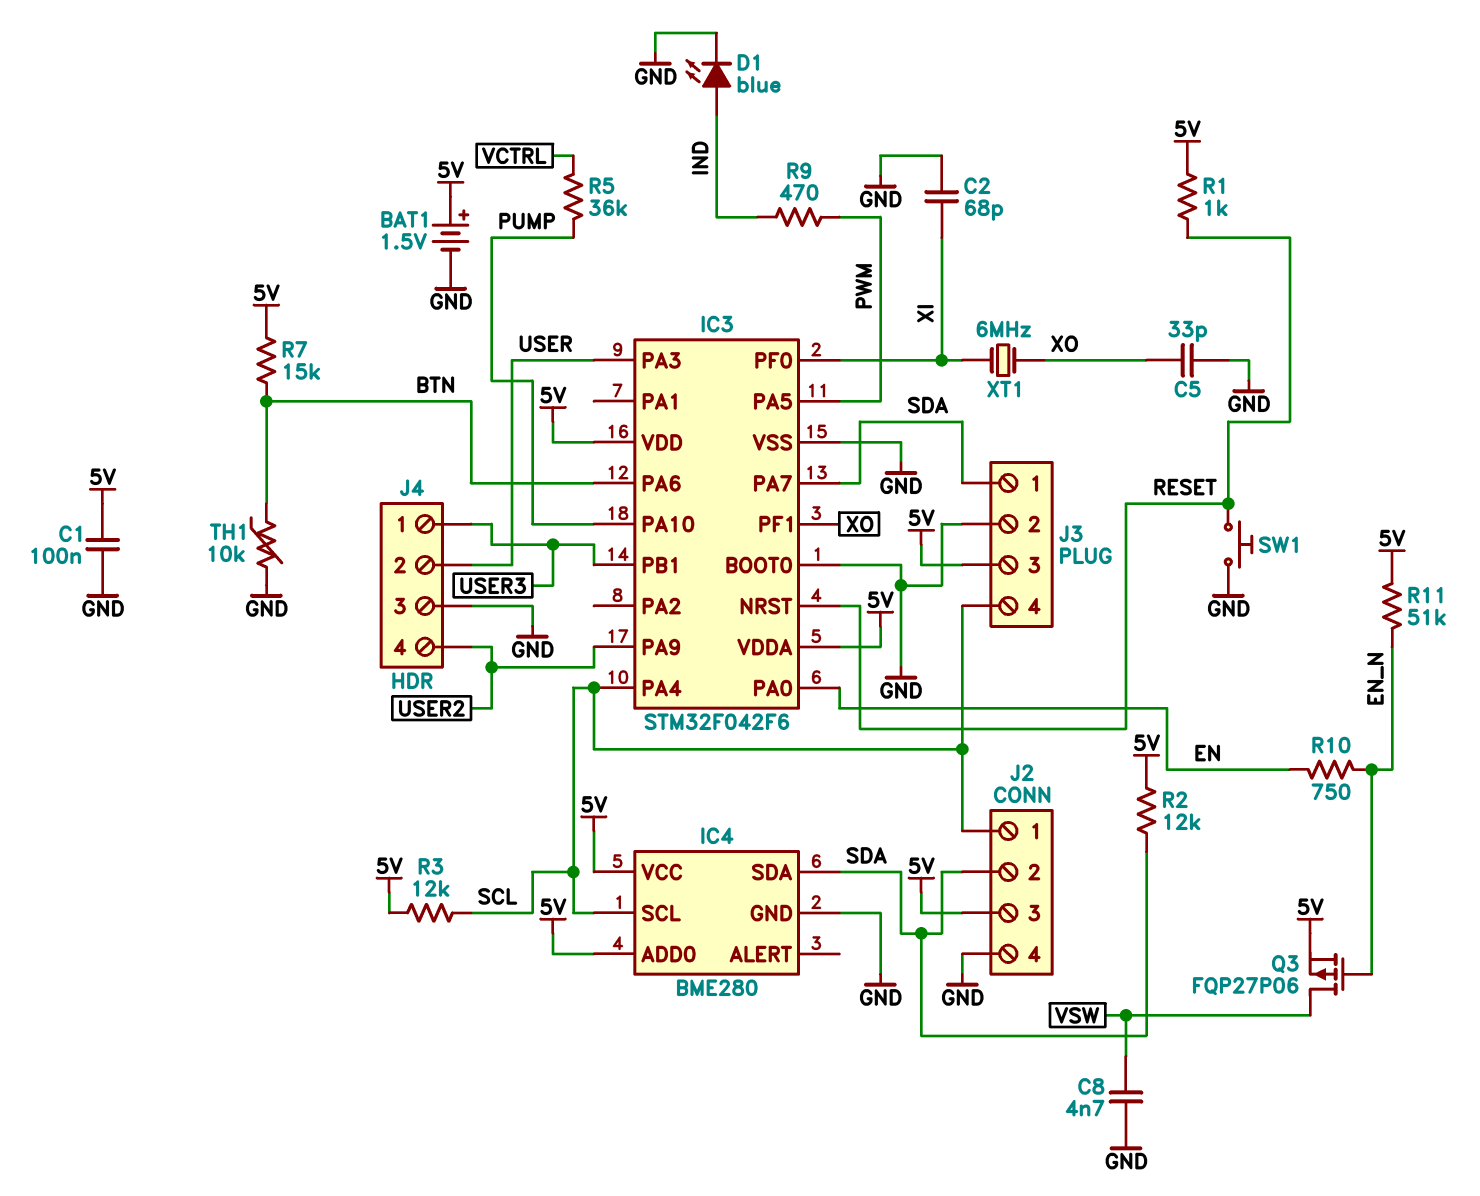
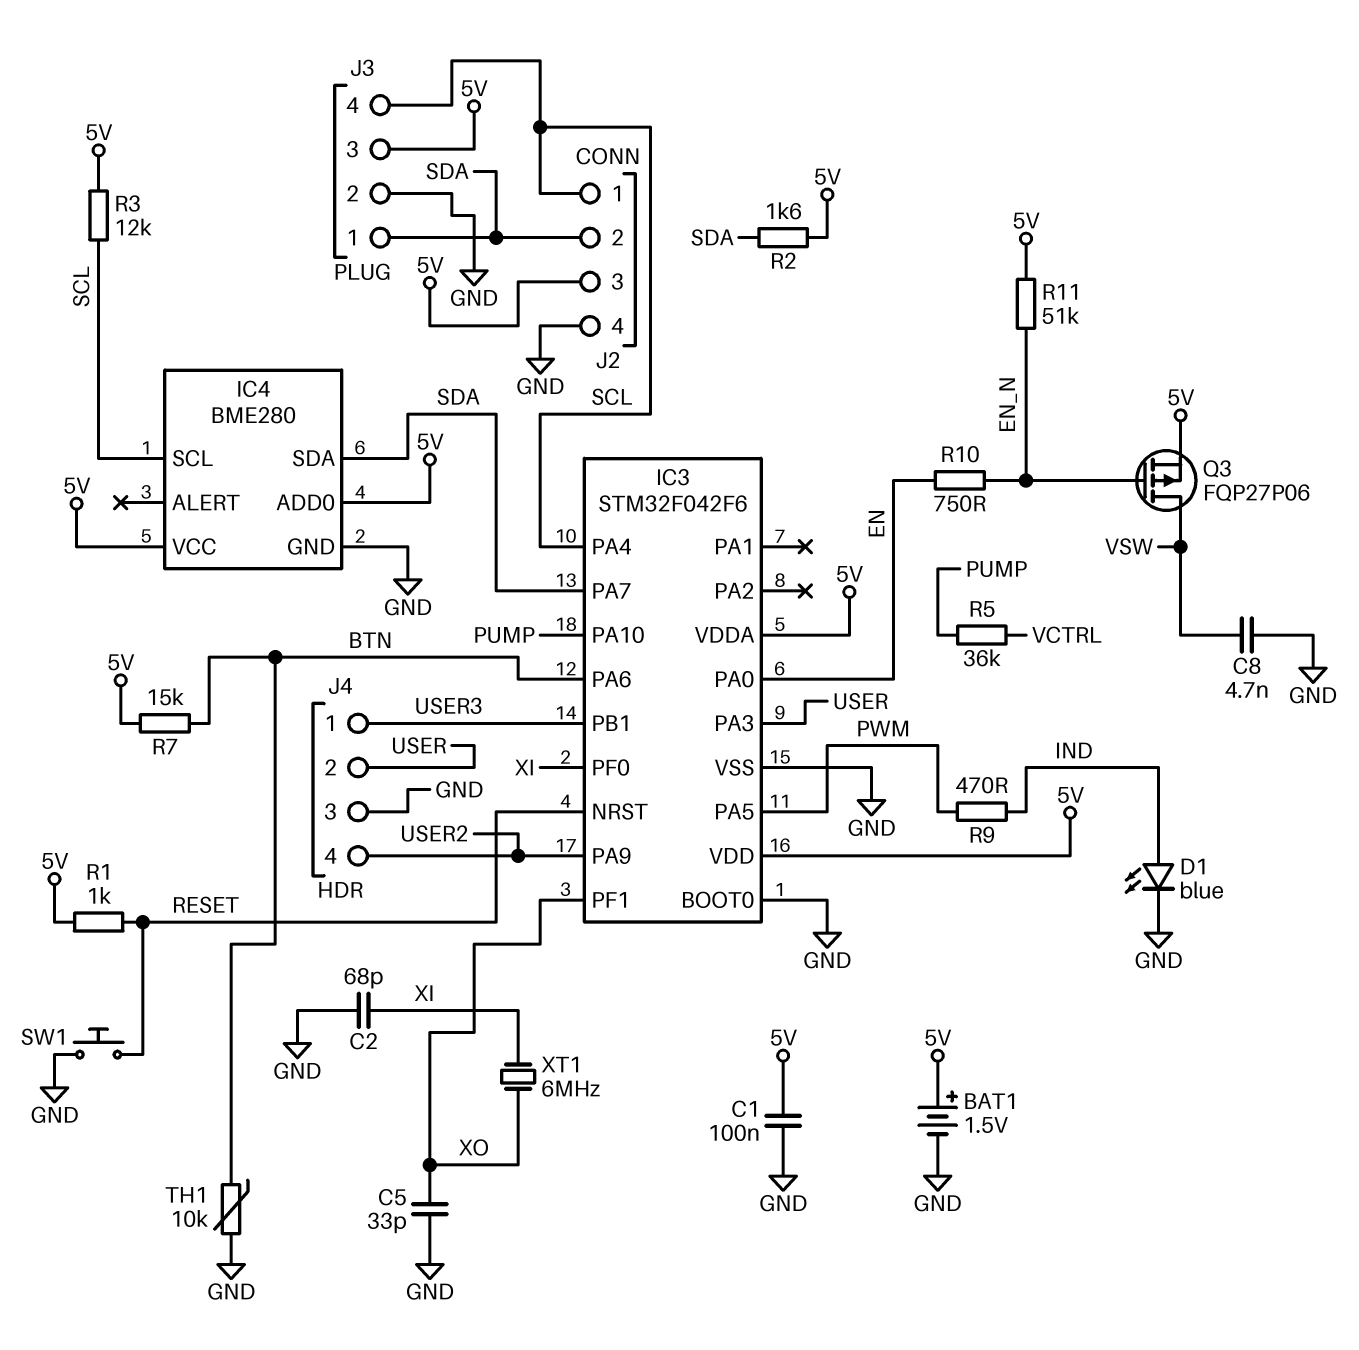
R2: 12k (5V, SDA) -> 1.6k (5V, SDA)

